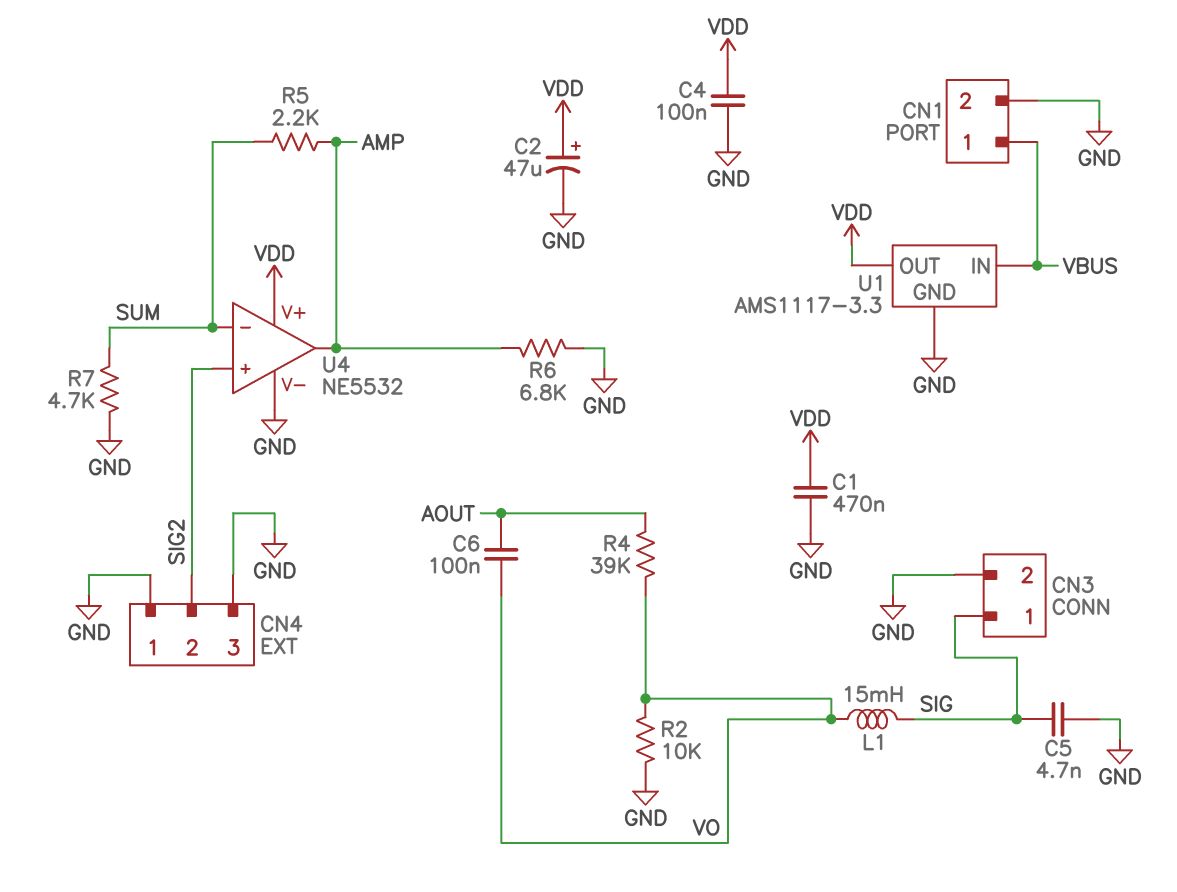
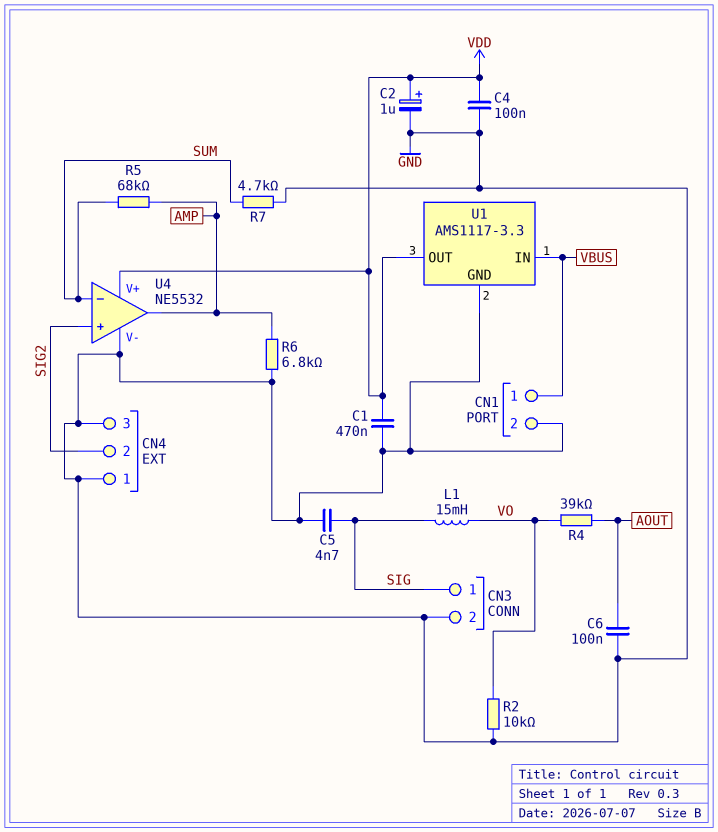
C2: 47uF (plus VDD, minus GND) -> 1uF (plus VDD, minus GND)
C6: 100nF (AOUT, VO) -> 100nF (AOUT, GND)
R5: 2.2k (AMP, SUM) -> 68k (AMP, SUM)

